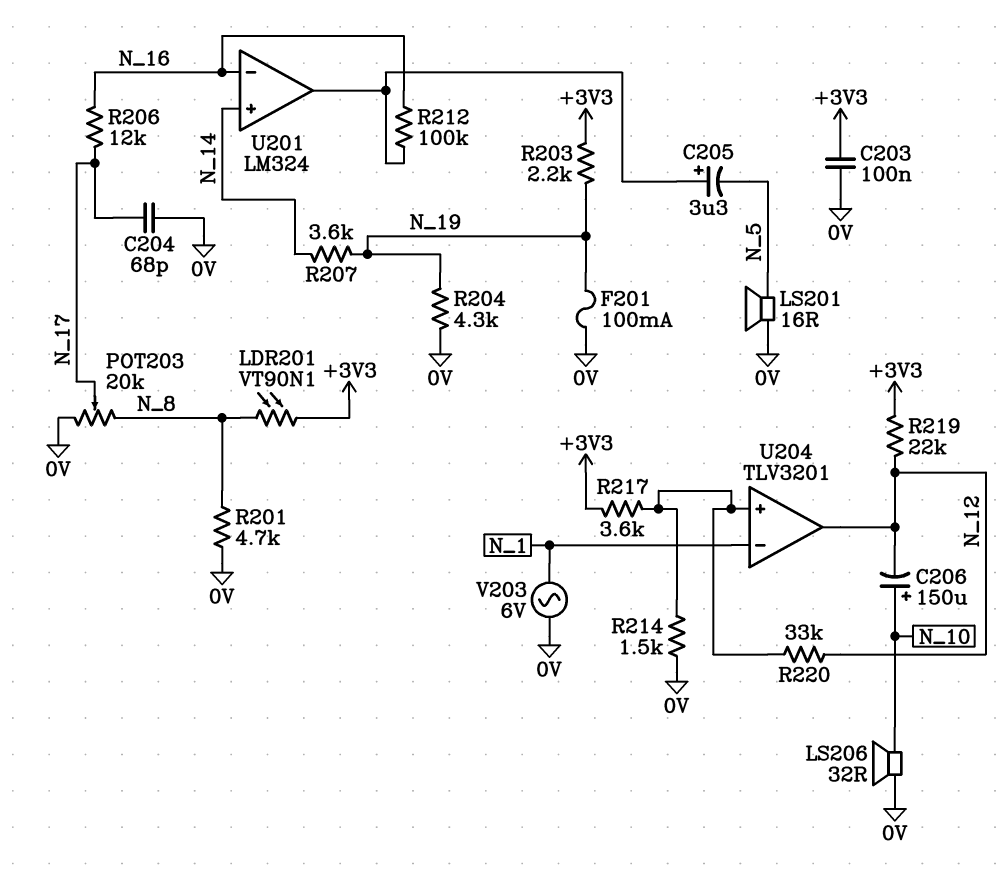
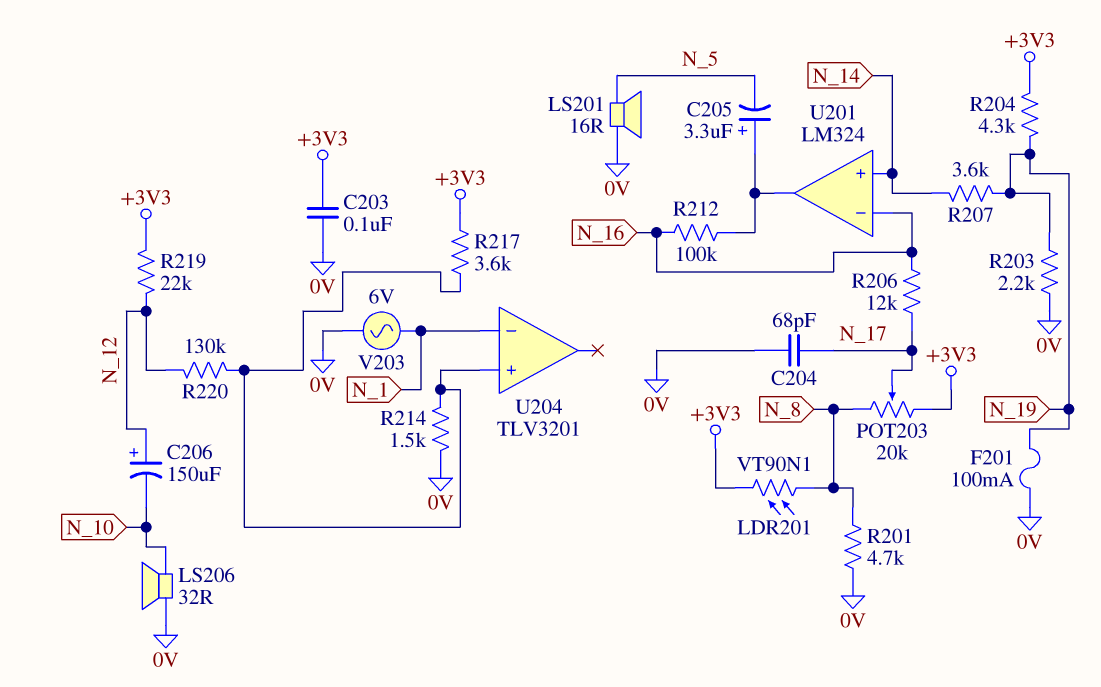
C206: 150uF (plus N_10, minus N_12) -> 150uF (plus N_12, minus N_10)
POT203: 20k (0V, N_8, wiper N_17) -> 20k (+3V3, N_8, wiper N_17)
R203: 2.2k (+3V3, N_19) -> 2.2k (0V, N_19)
R204: 4.3k (0V, N_19) -> 4.3k (+3V3, N_19)
R220: 33k (N_12, U204/in+) -> 130k (N_12, U204/in+)
U204 pin out: N_12 -> none

